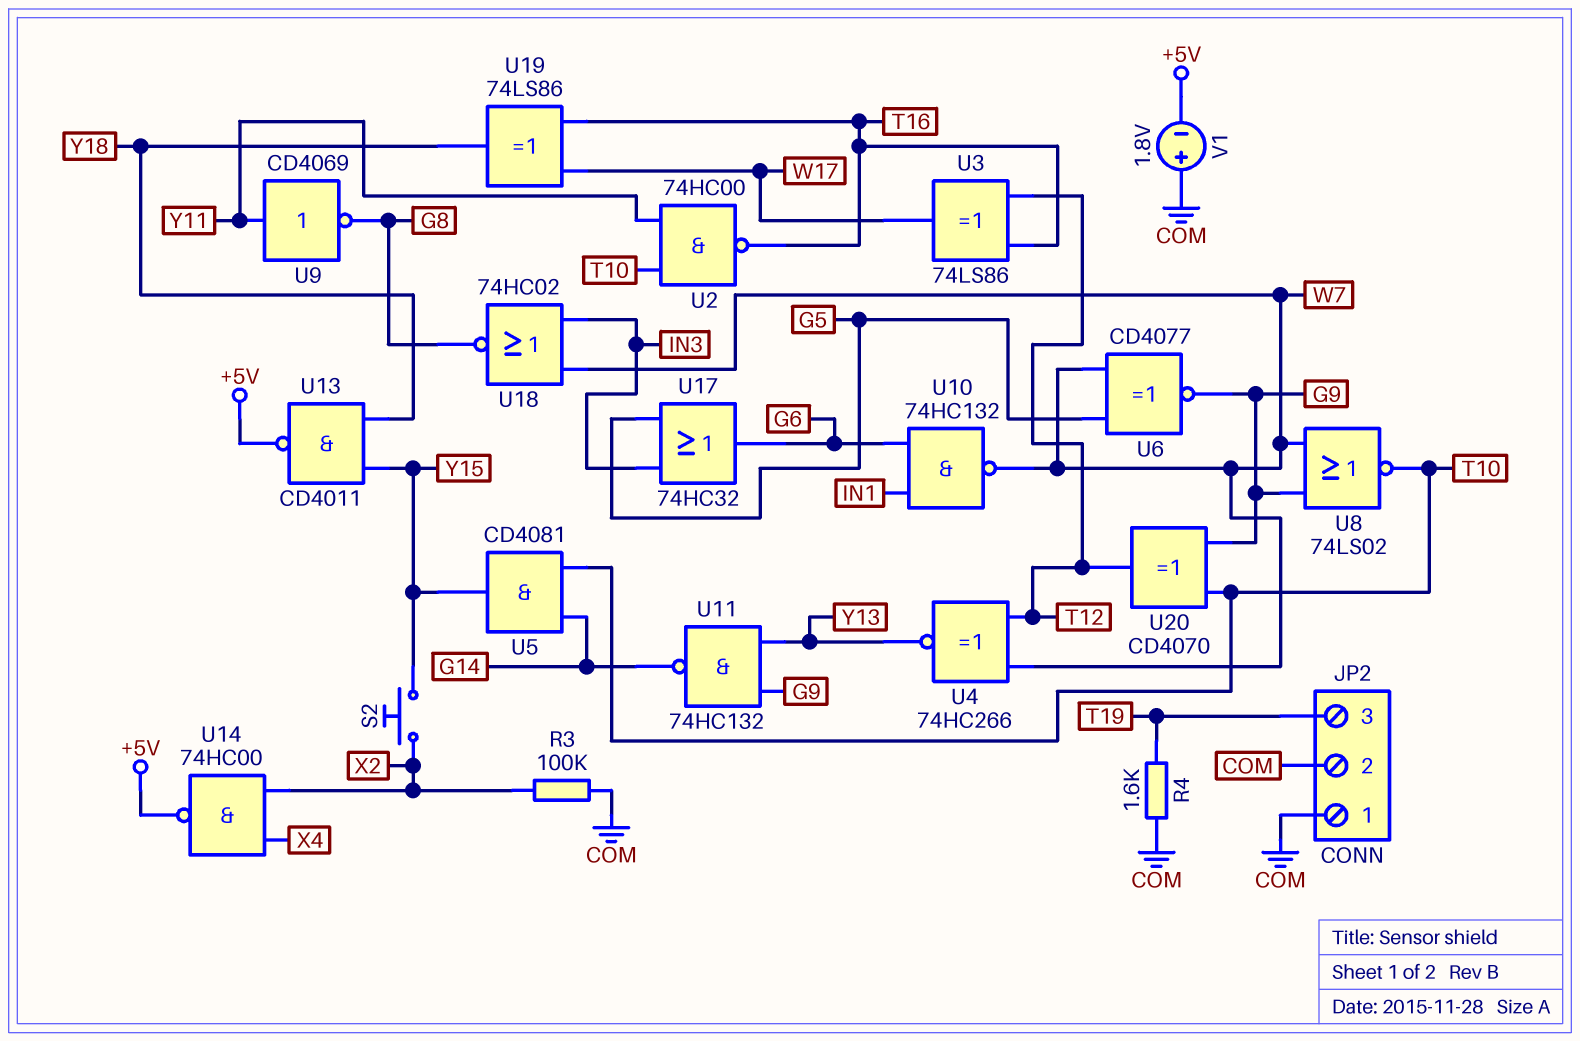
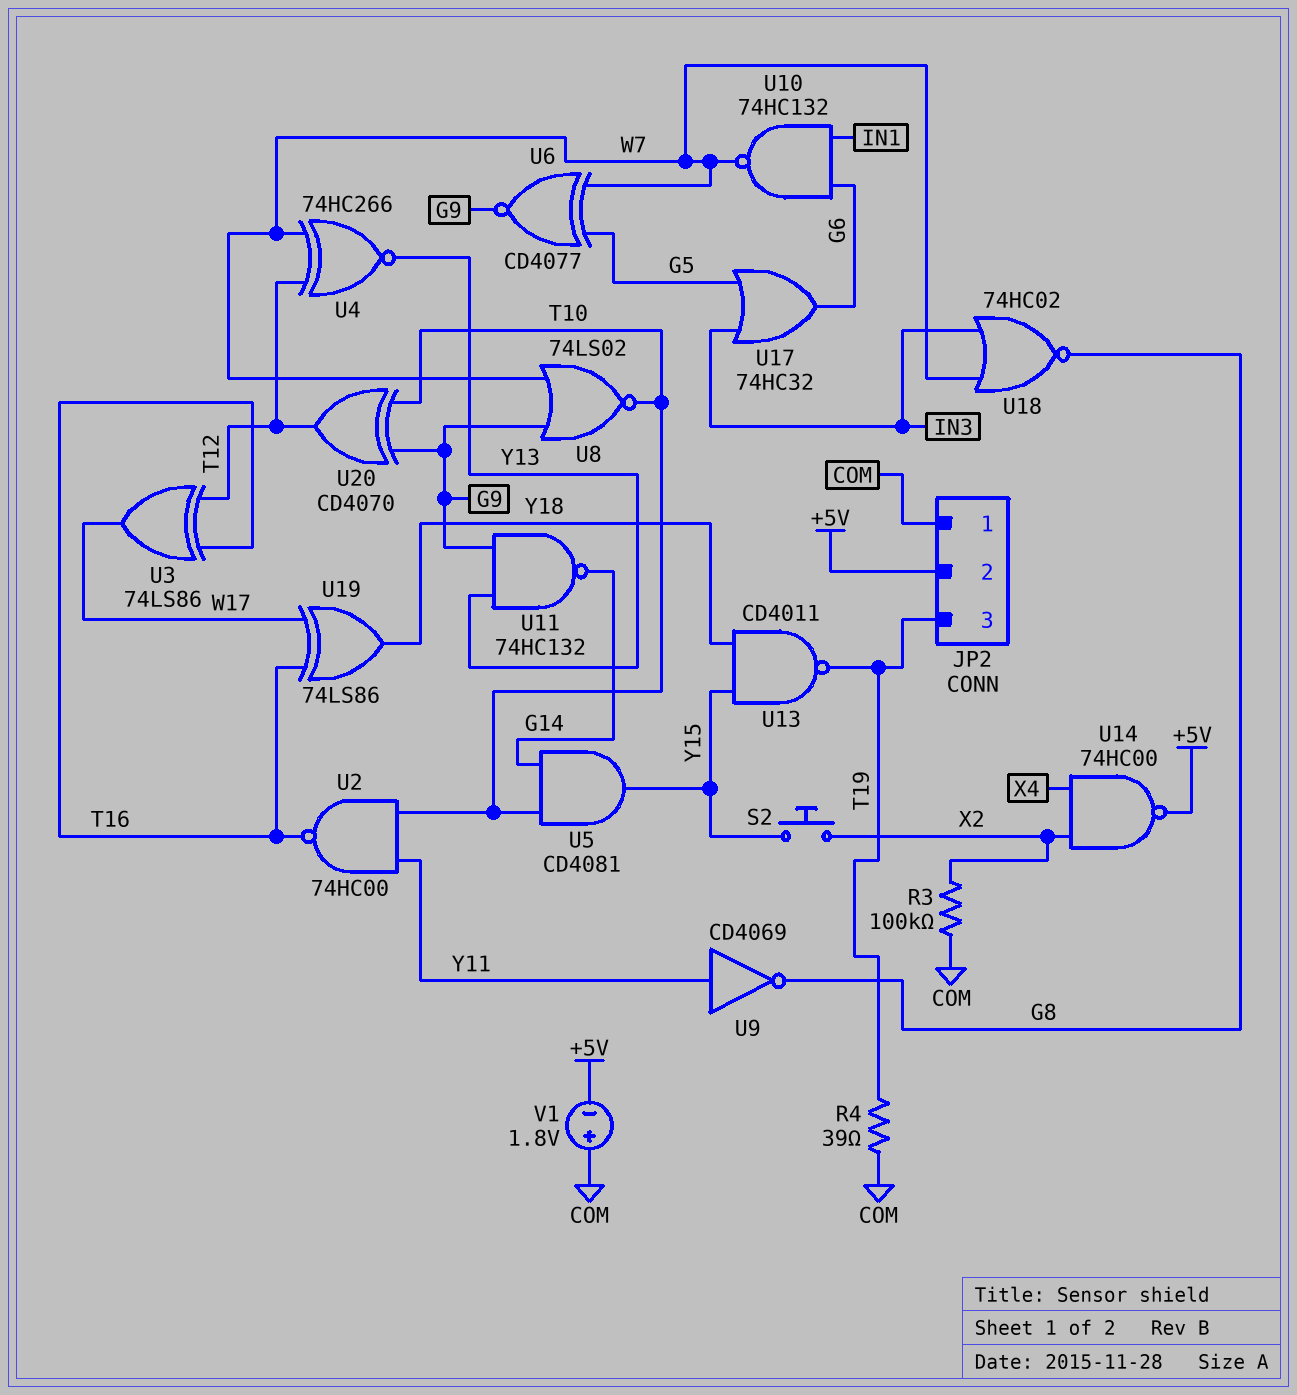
JP2 pin 2: COM -> +5V
R4: 1.6k (COM, T19) -> 39 (COM, T19)
U13: NAND CD4011 (in Y15, in Y18, out +5V) -> NAND CD4011 (in Y15, in Y18, out T19)

